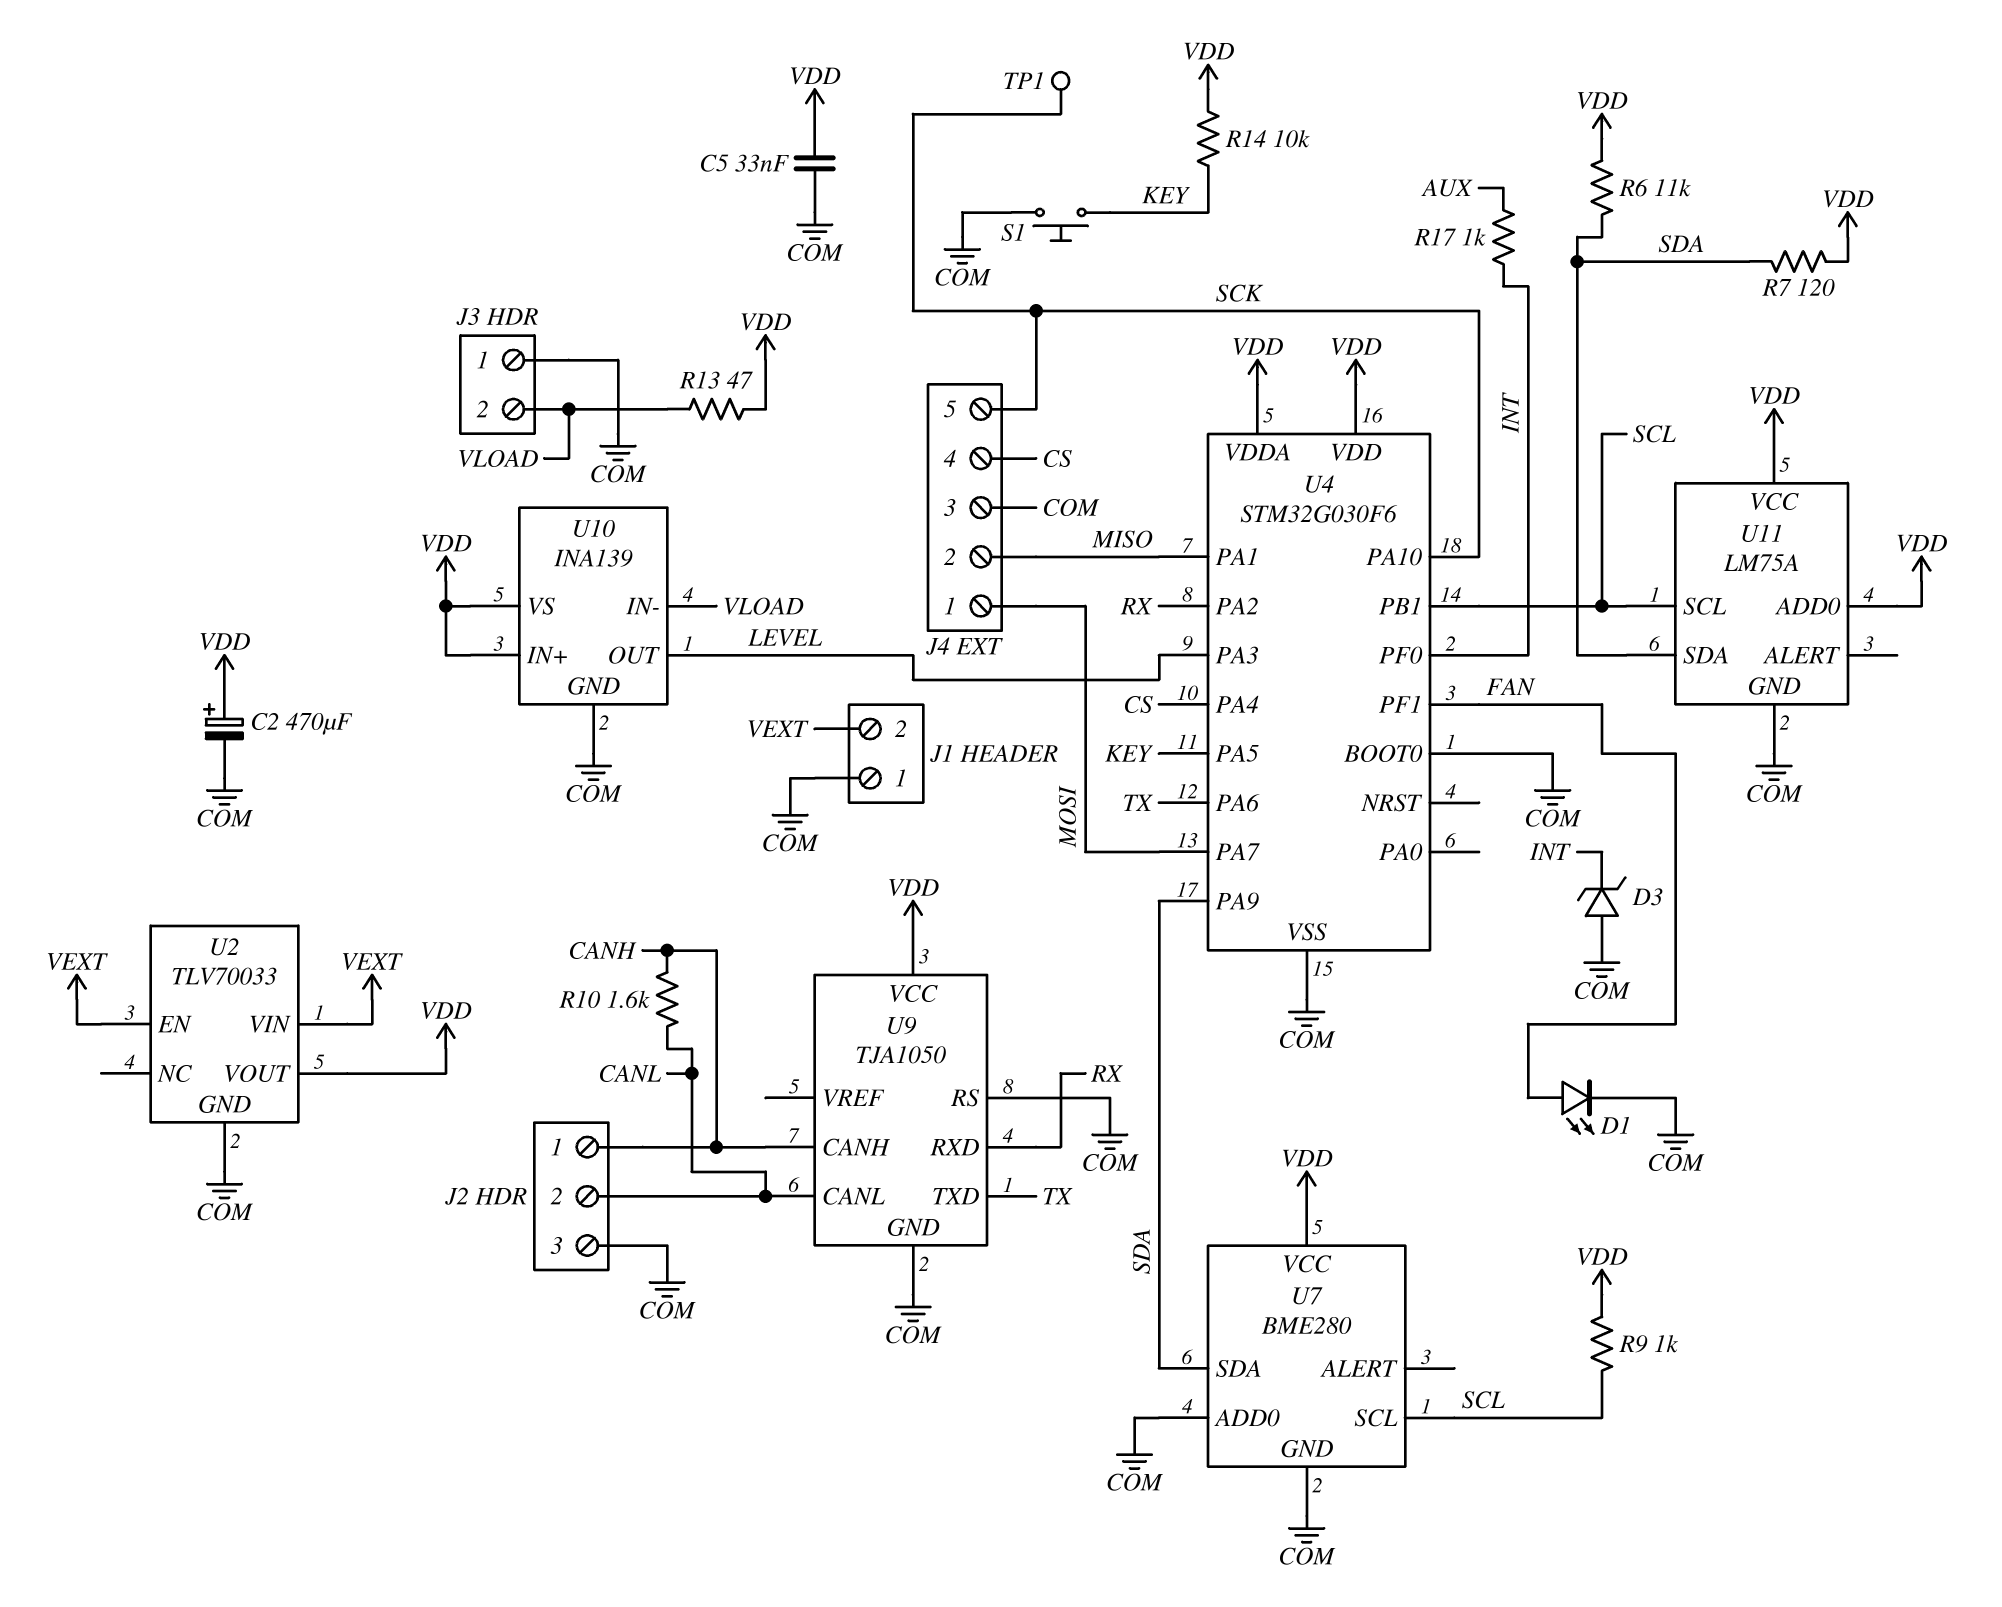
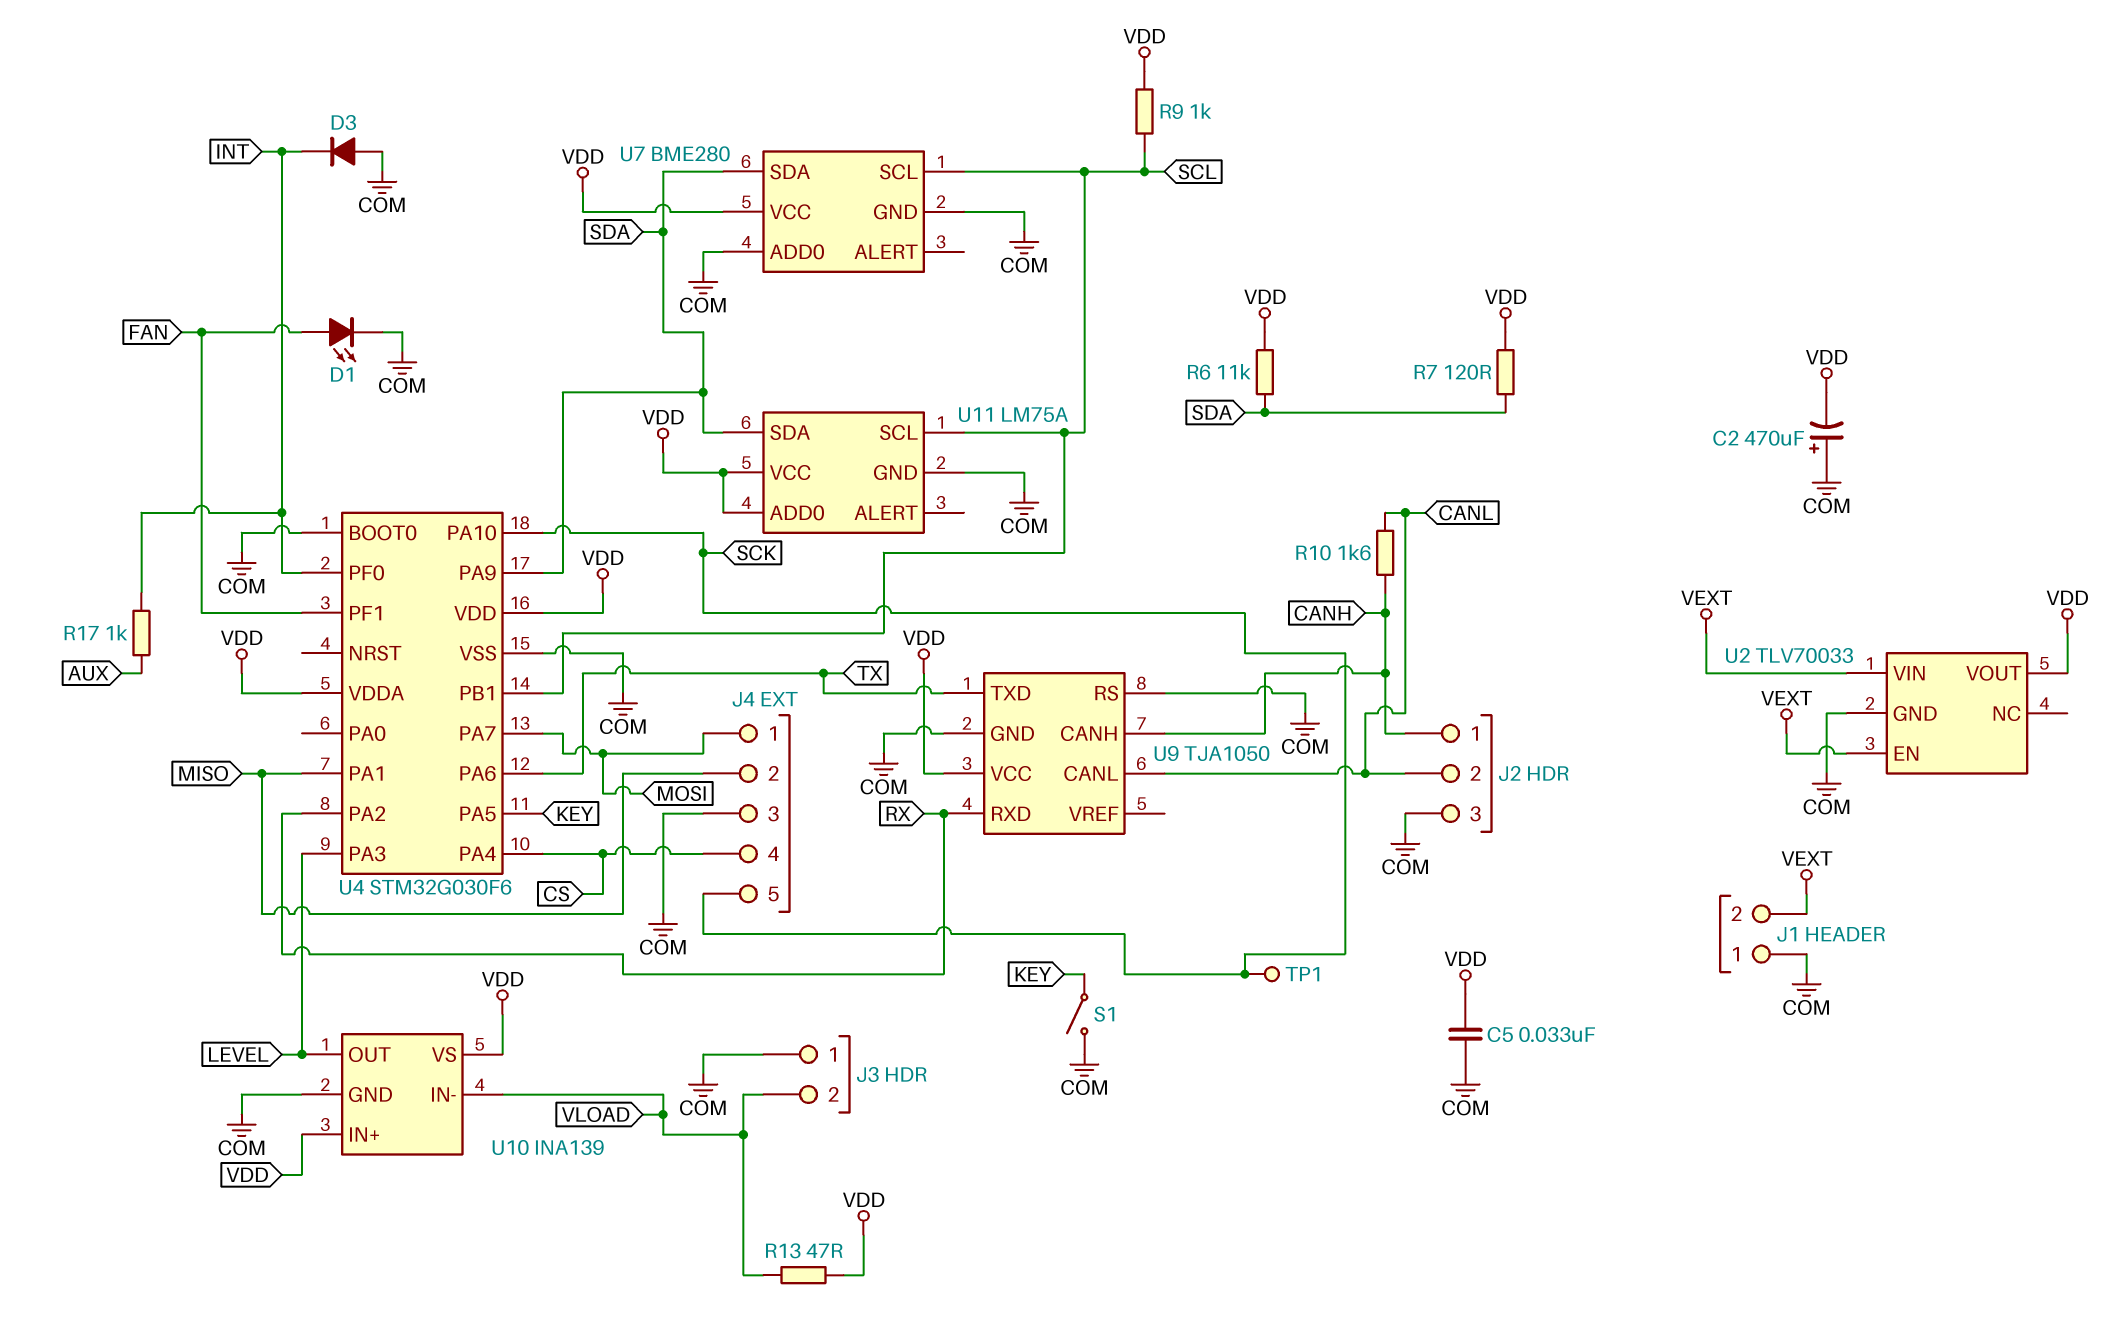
C2: 470uF (plus VDD, minus COM) -> 470uF (plus COM, minus VDD)
D3: zener (A COM, K INT) -> diode (A COM, K INT)
R14: 10k (KEY, VDD) -> none
S1: button (COM, KEY) -> switch (COM, KEY)

